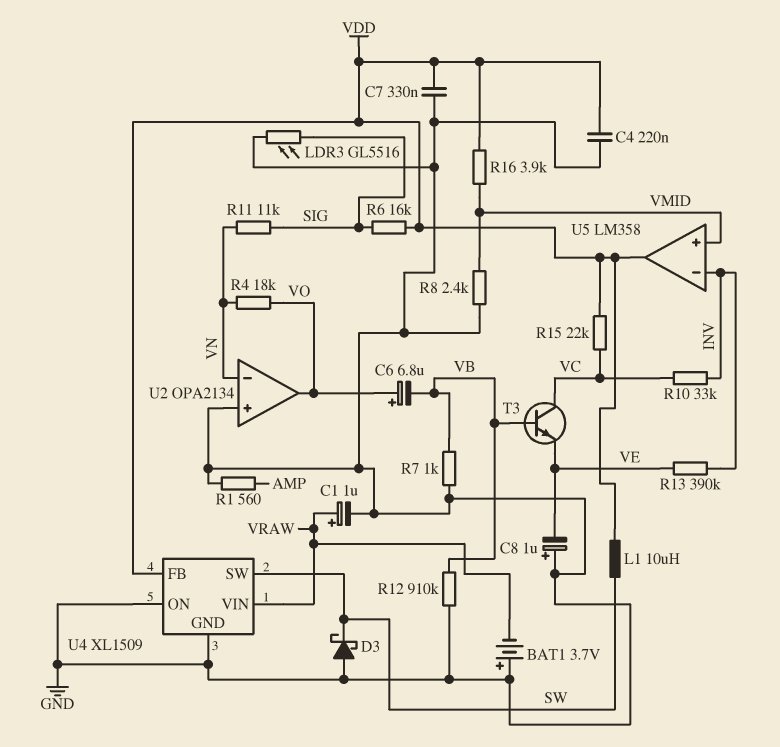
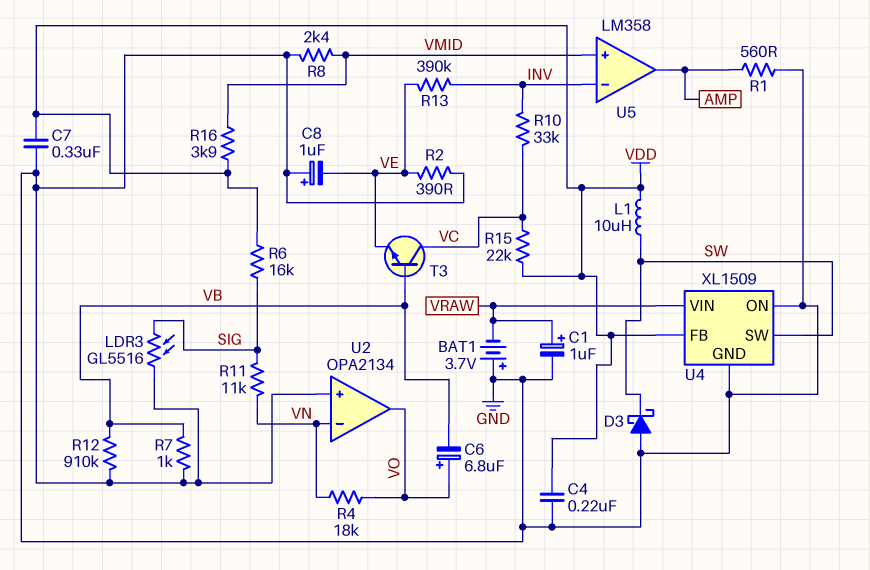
R2: none -> 390 (GND, VE)
U5 pin out: VDD -> AMP

